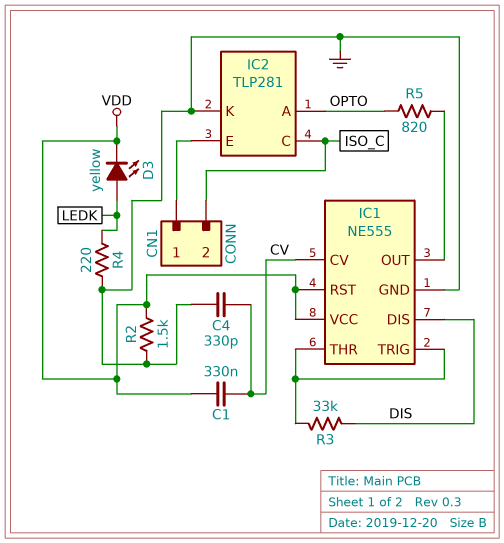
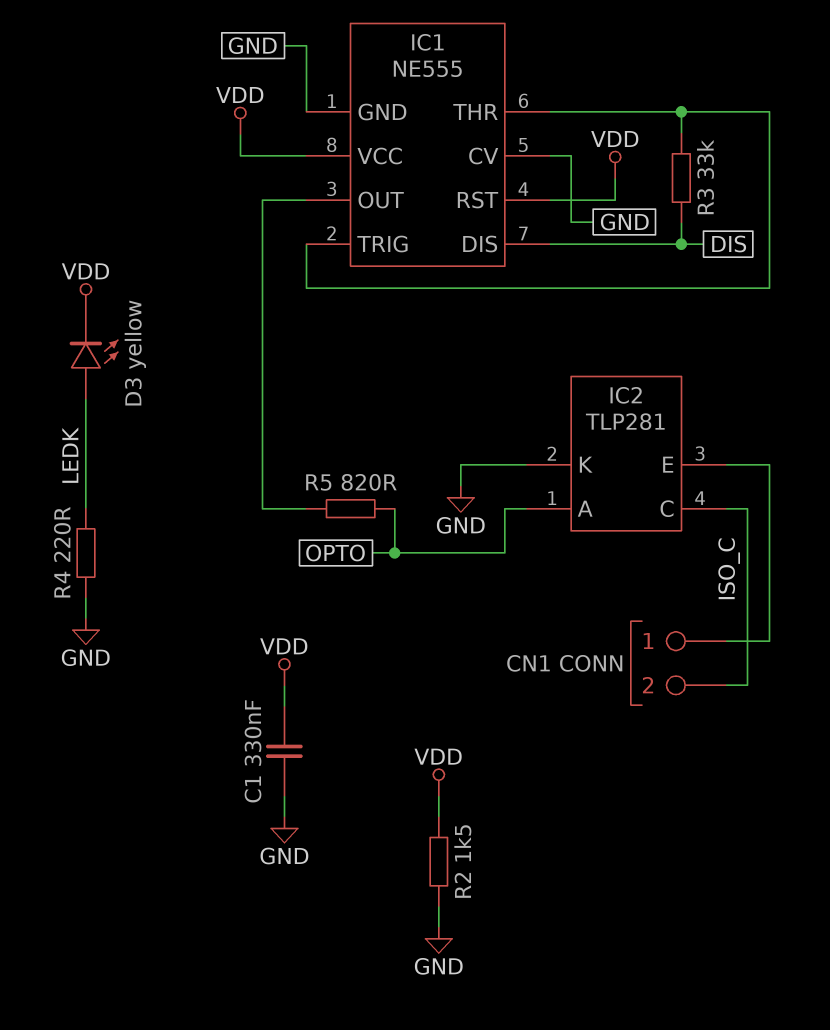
C1: 330nF (CV, VDD) -> 330nF (GND, VDD)
C4: 330pF (CV, GND) -> none
IC1 pin CV: CV -> GND

